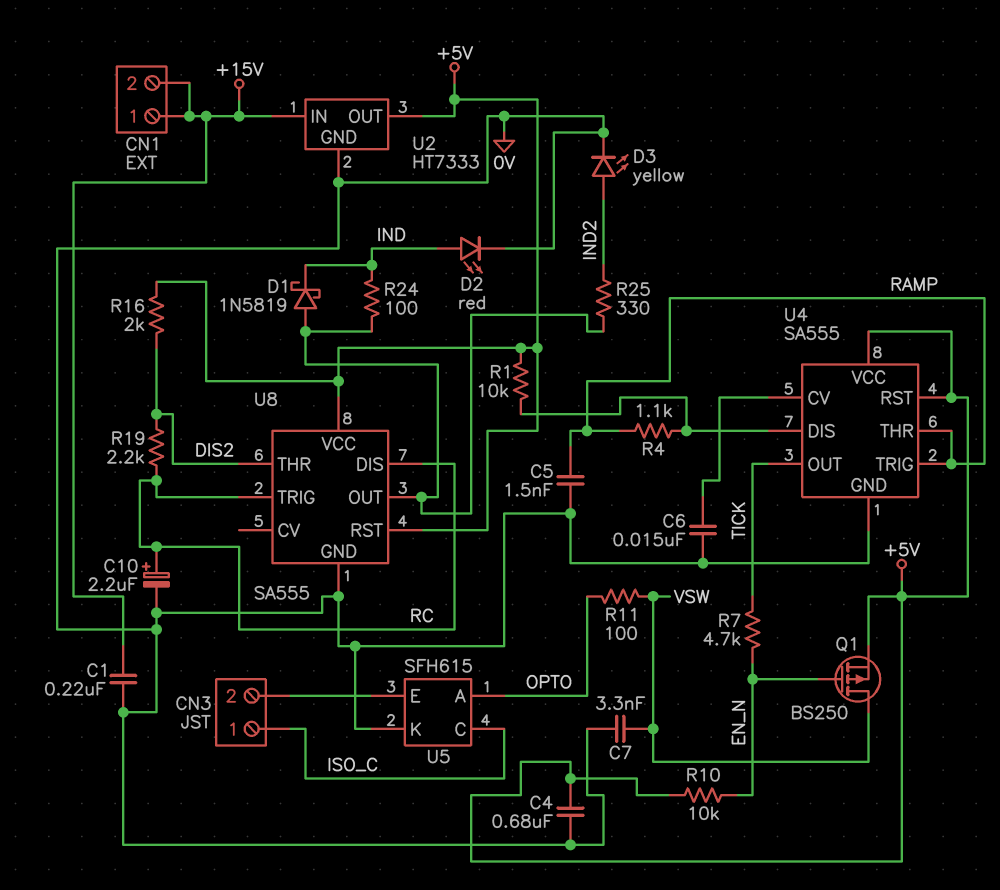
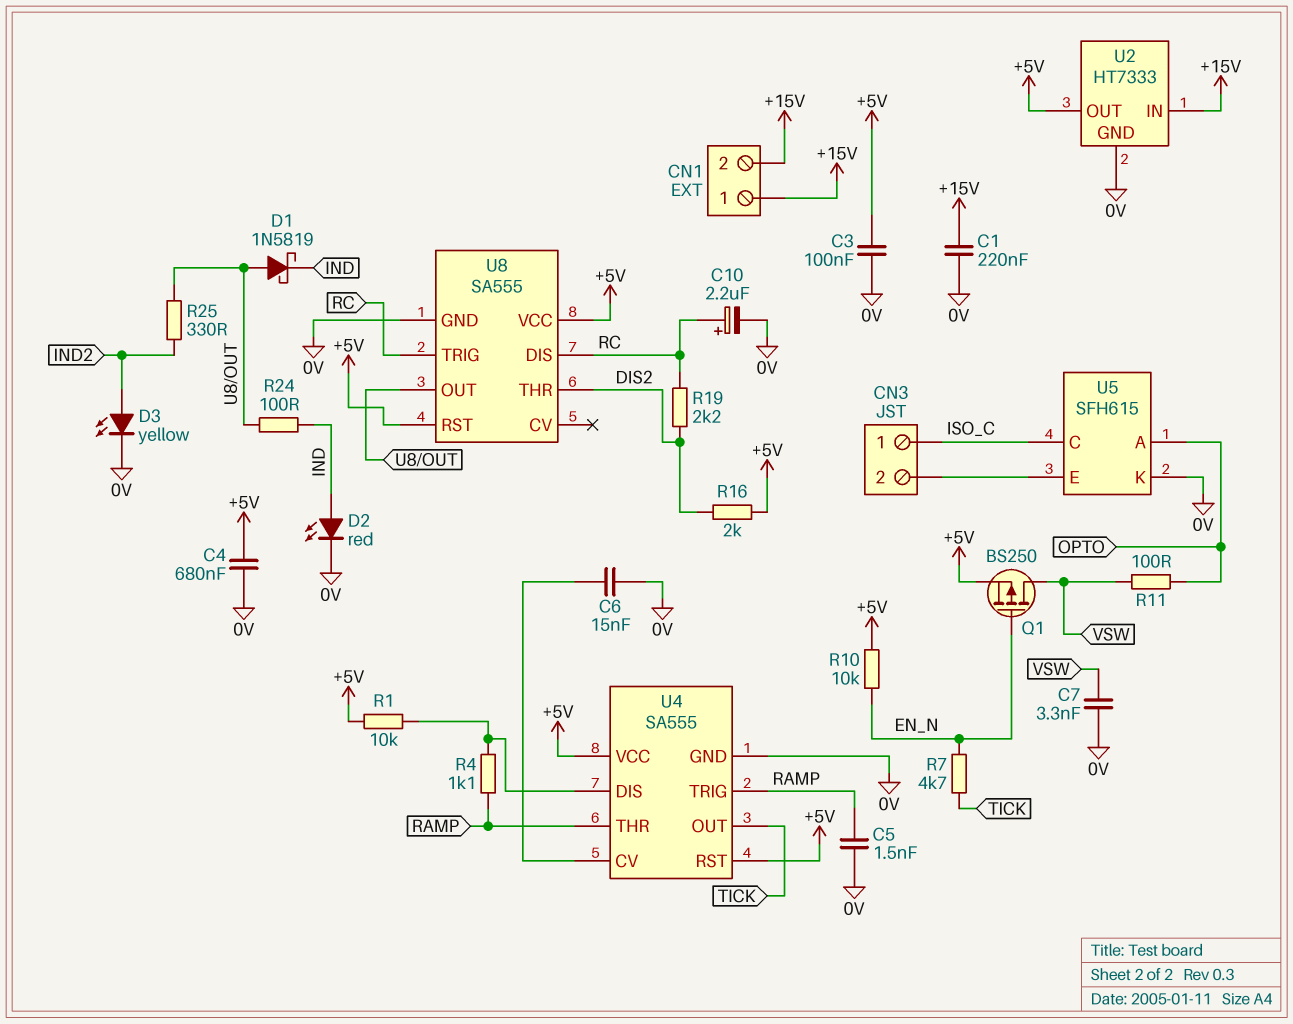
C3: none -> 100nF (+5V, 0V)

